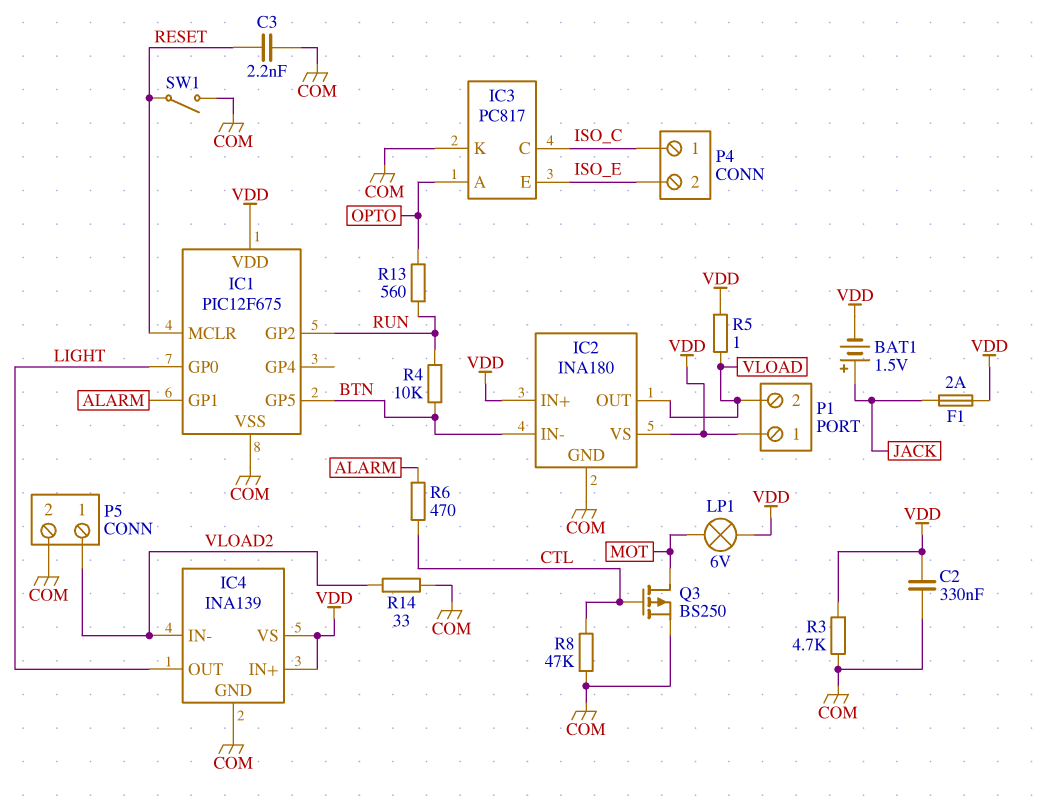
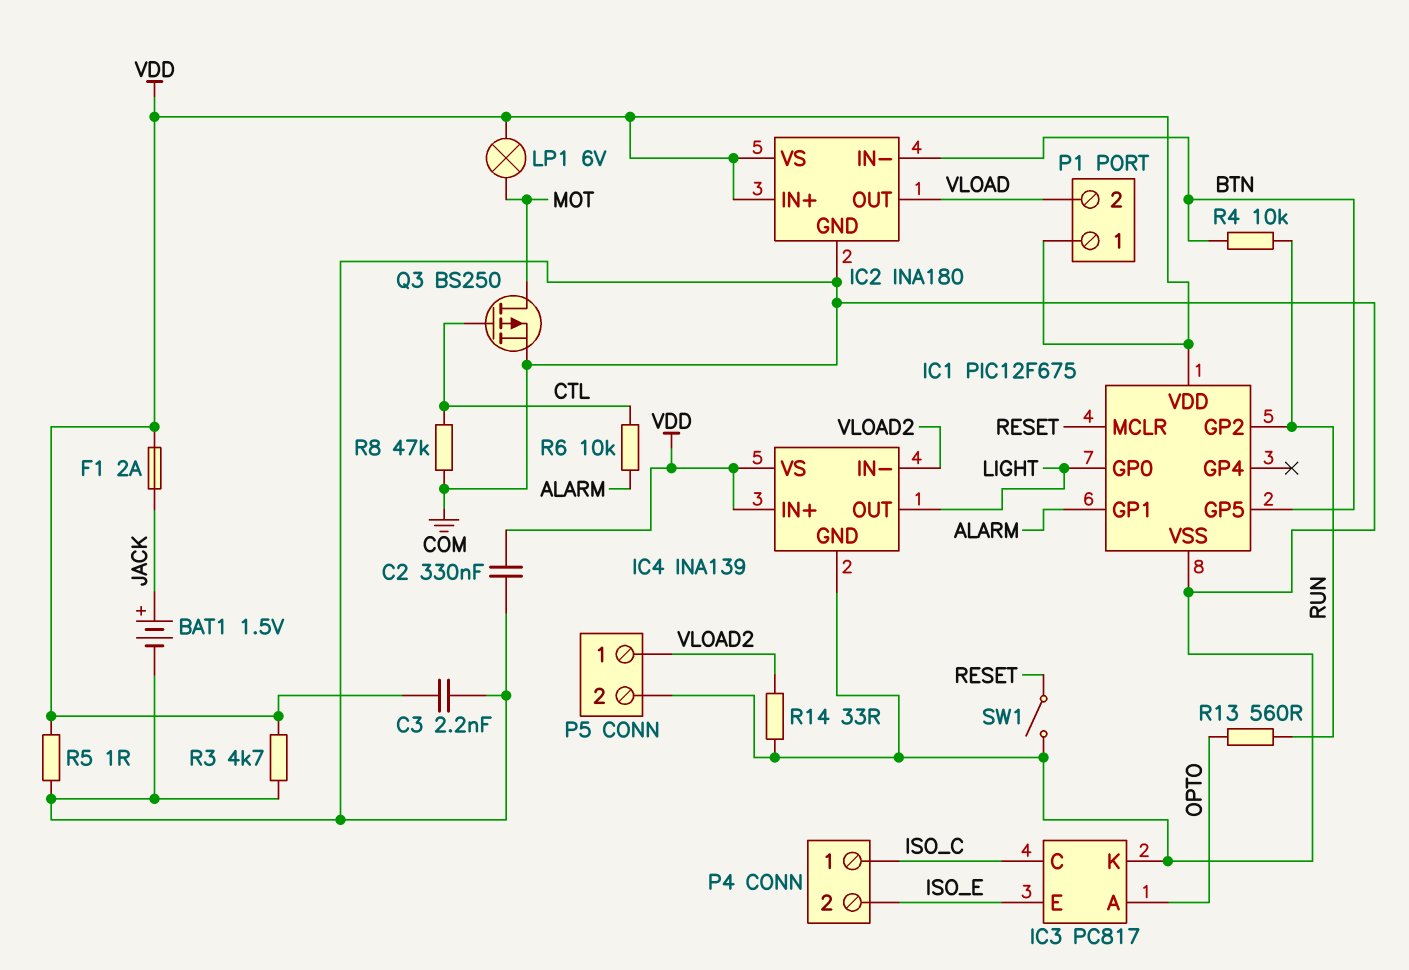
BAT1: 1.5V (plus JACK, minus VDD) -> 1.5V (plus JACK, minus COM)
C3: 2.2nF (COM, RESET) -> 2.2nF (COM, VDD)
R5: 1 (VDD, VLOAD) -> 1 (COM, VDD)
R6: 470 (ALARM, CTL) -> 10k (ALARM, CTL)

